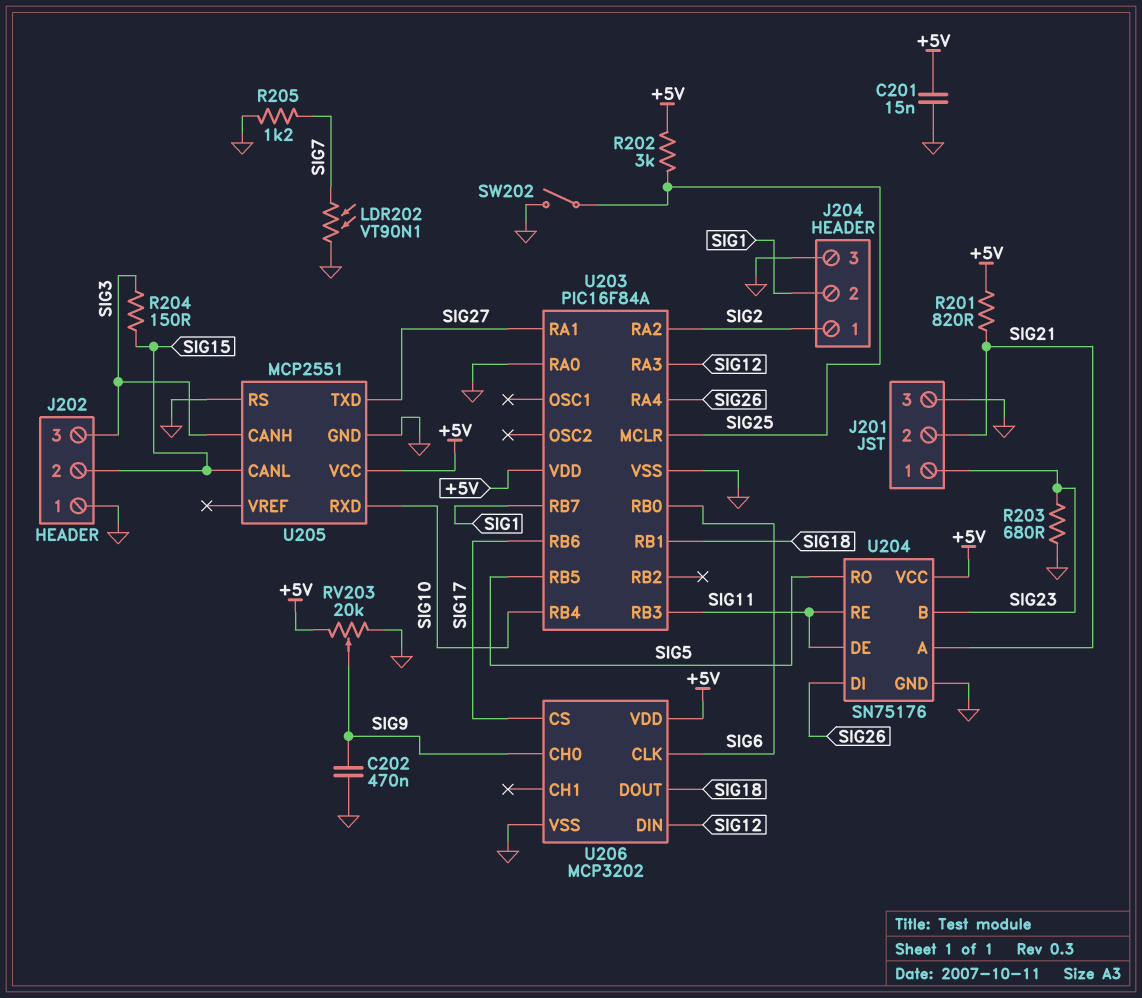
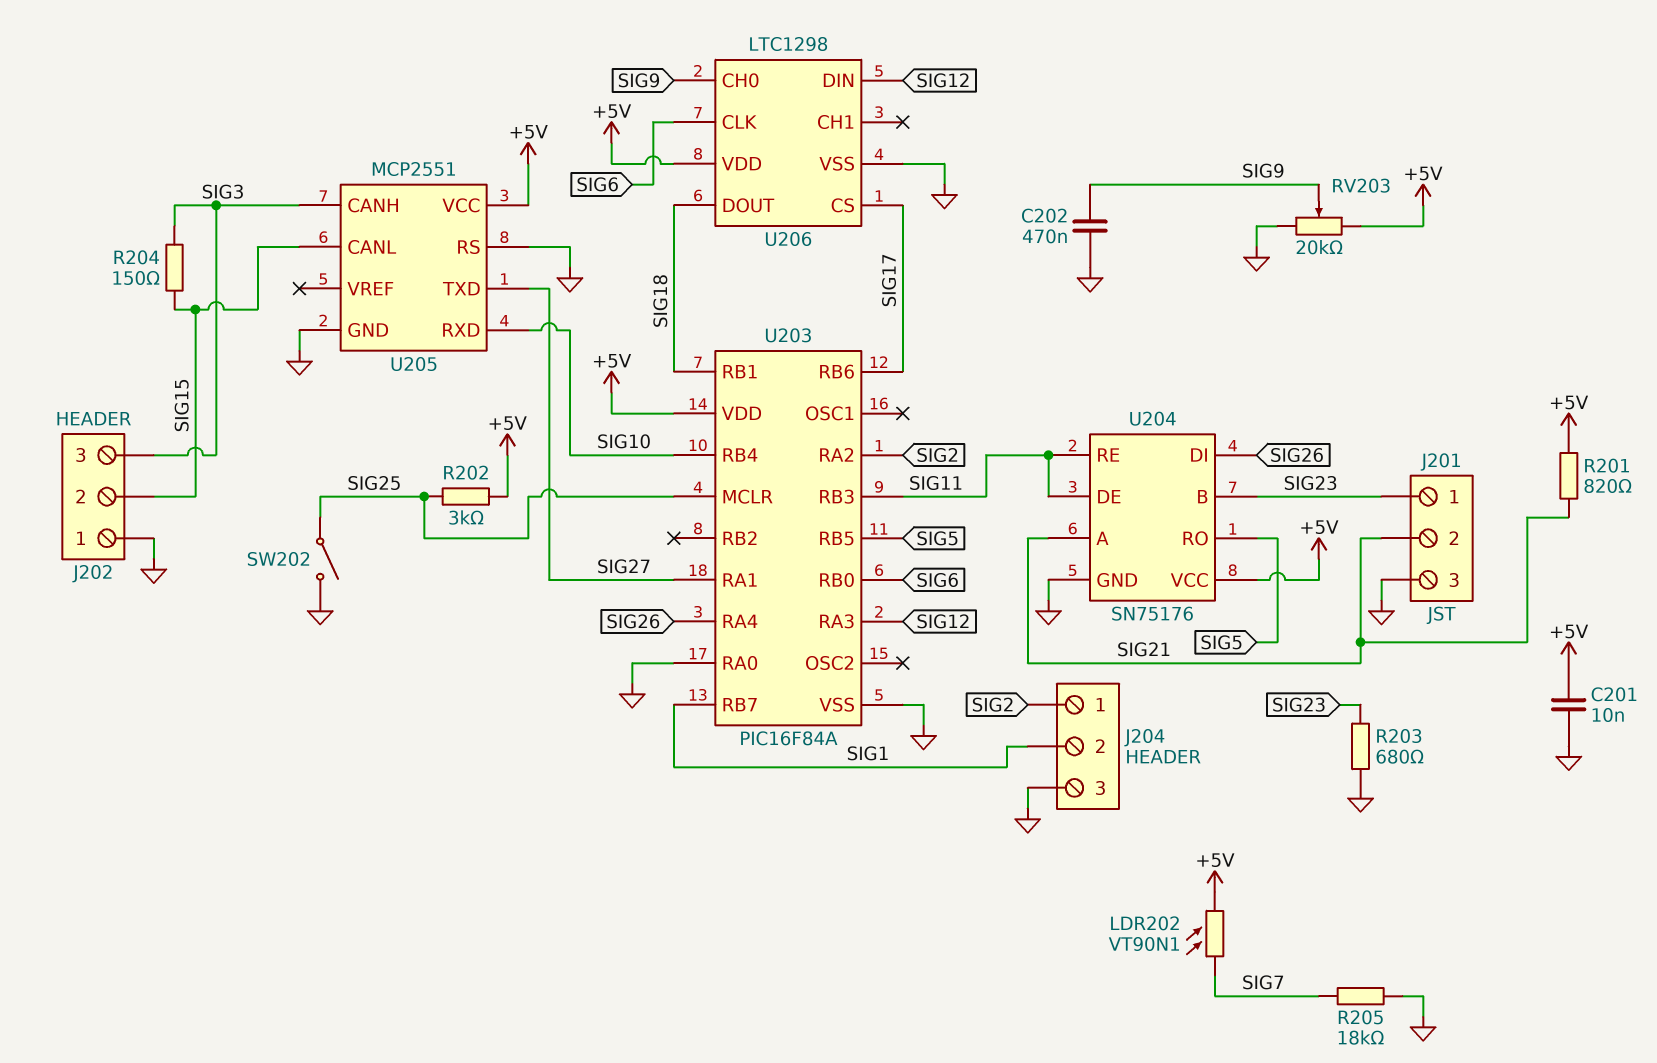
C201: 15nF (+5V, GND) -> 10nF (+5V, GND)
LDR202: VT90N1 (GND, SIG7) -> VT90N1 (+5V, SIG7)
R205: 1.2k (GND, SIG7) -> 18k (GND, SIG7)
U206: MCP3202 -> LTC1298

